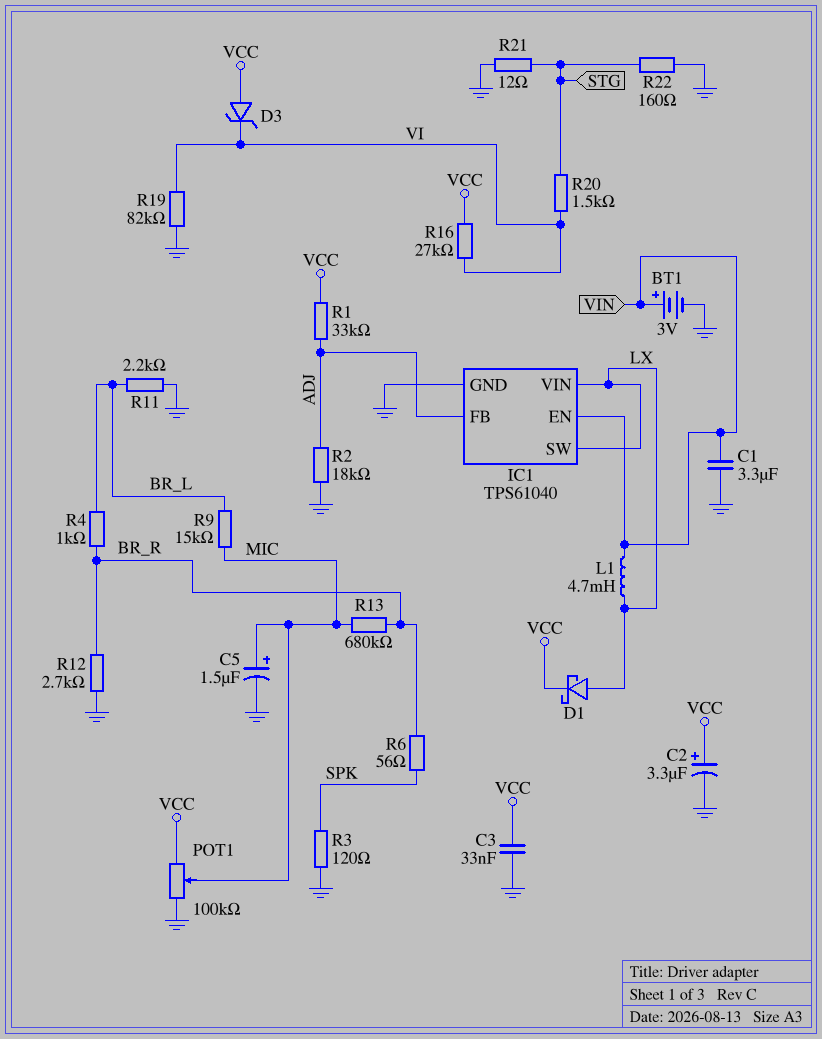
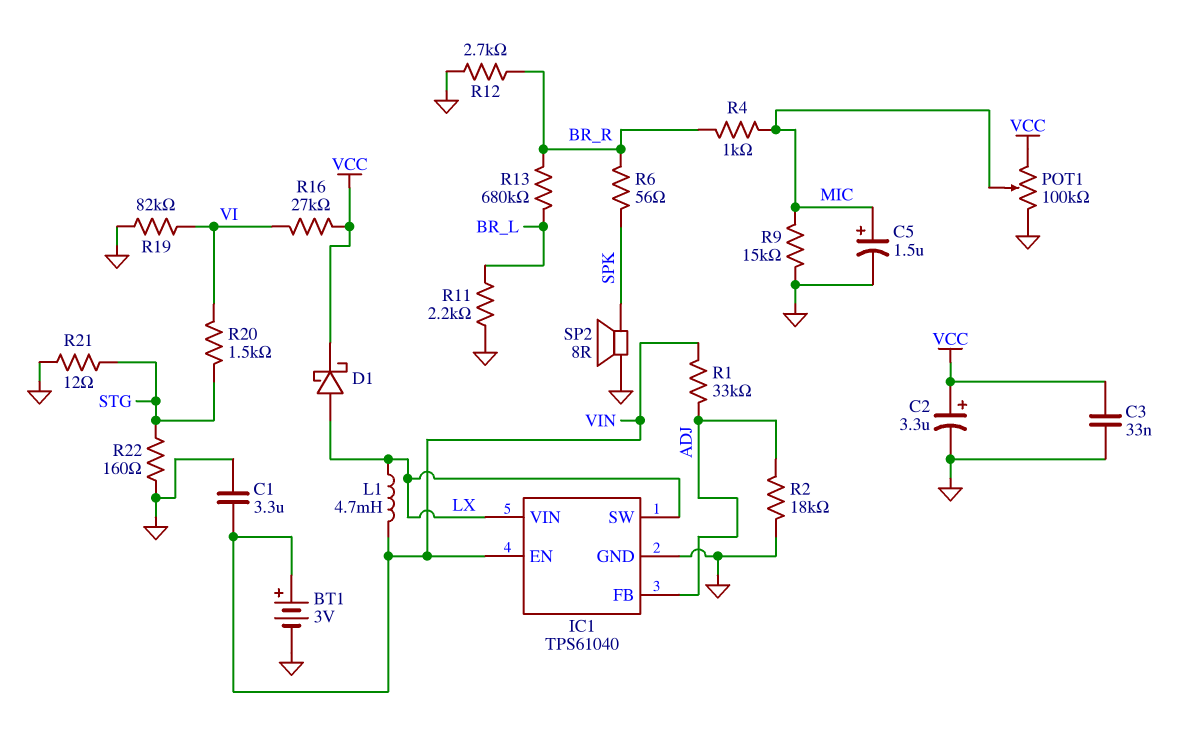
D3: zener (A VCC, K VI) -> none
R1: 33k (ADJ, VCC) -> 33k (ADJ, VIN)
R3: 120 (GND, SPK) -> none
R4: 1k (BR_L, BR_R) -> 1k (BR_R, MIC)
R9: 15k (BR_L, MIC) -> 15k (GND, MIC)
R13: 680k (BR_R, MIC) -> 680k (BR_L, BR_R)
SP2: none -> speaker 8R (GND, SPK)

